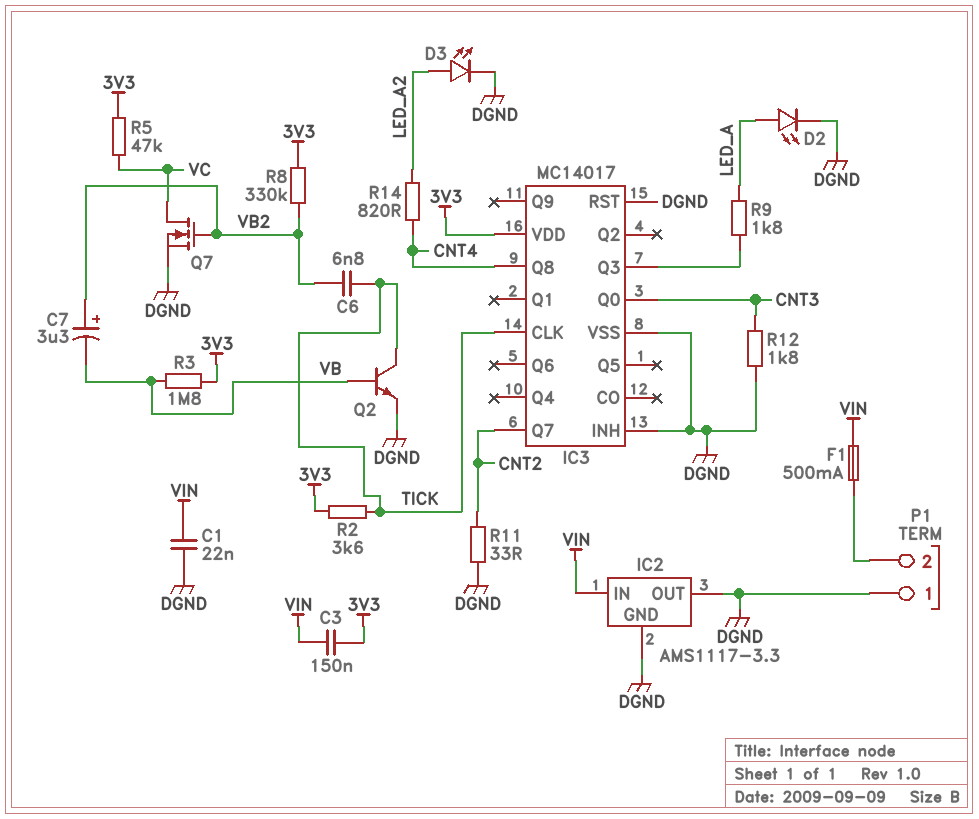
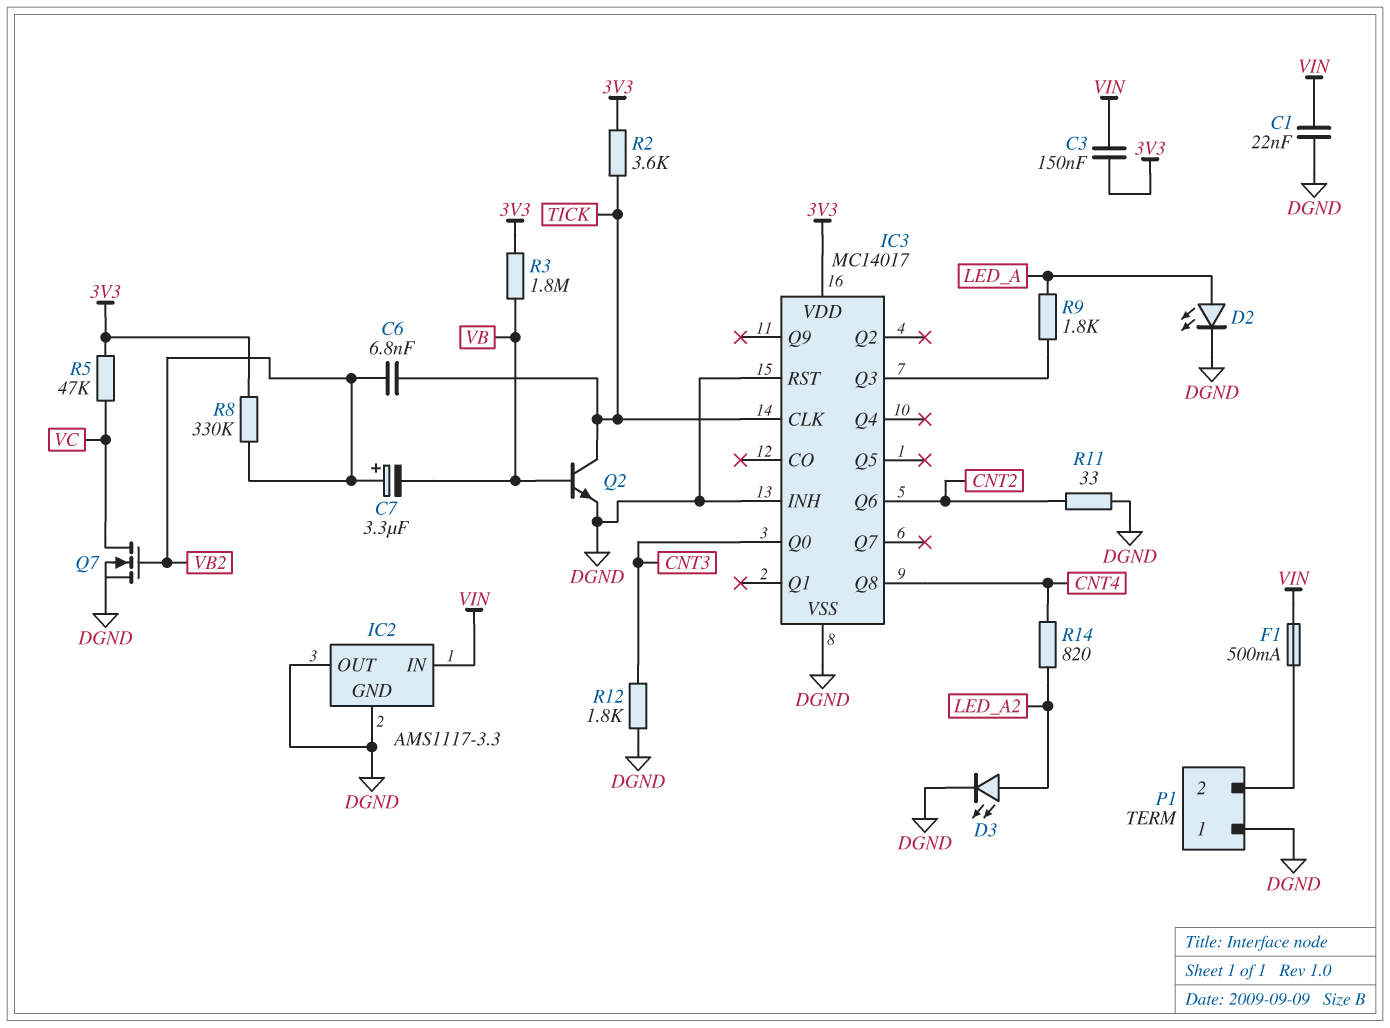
IC3 pin Q6: none -> CNT2
IC3 pin Q7: CNT2 -> none

